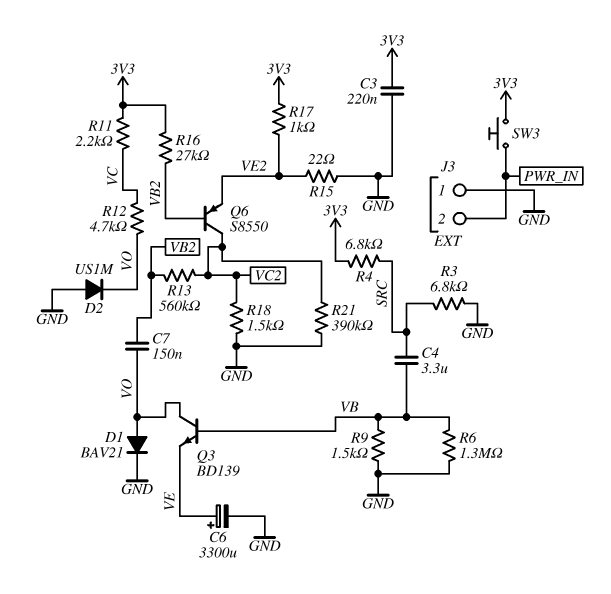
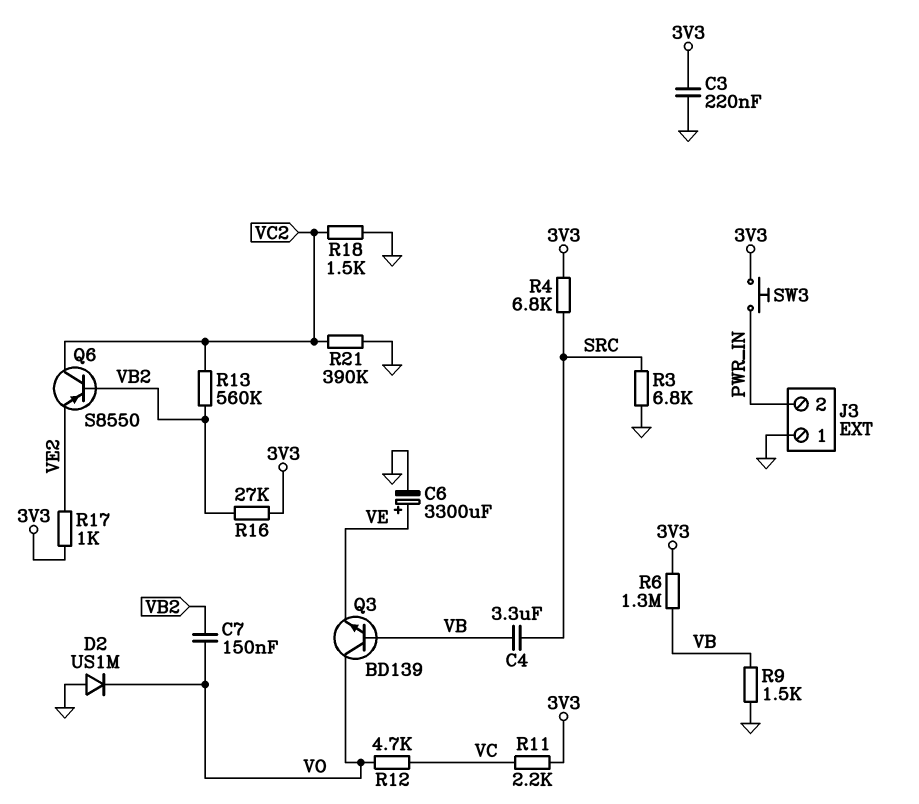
D1: diode BAV21 (A VO, K GND) -> none
R6: 1.3M (GND, VB) -> 1.3M (3V3, VB)
R15: 22 (GND, VE2) -> none

